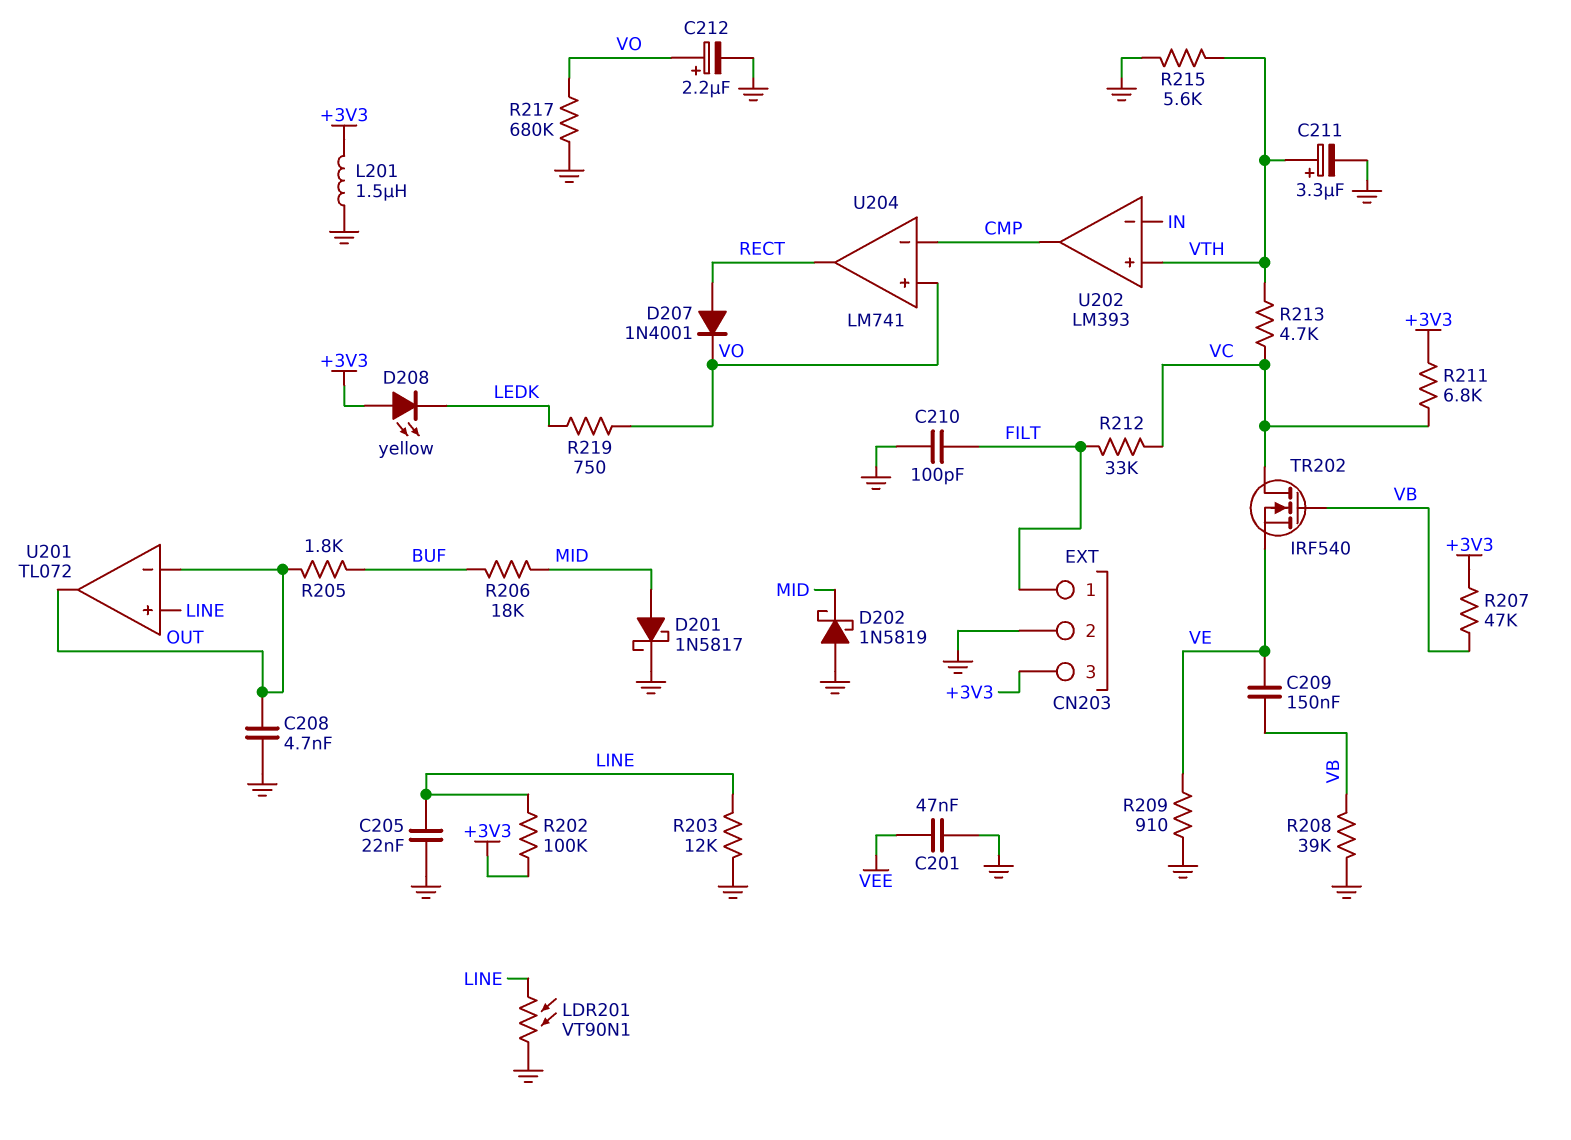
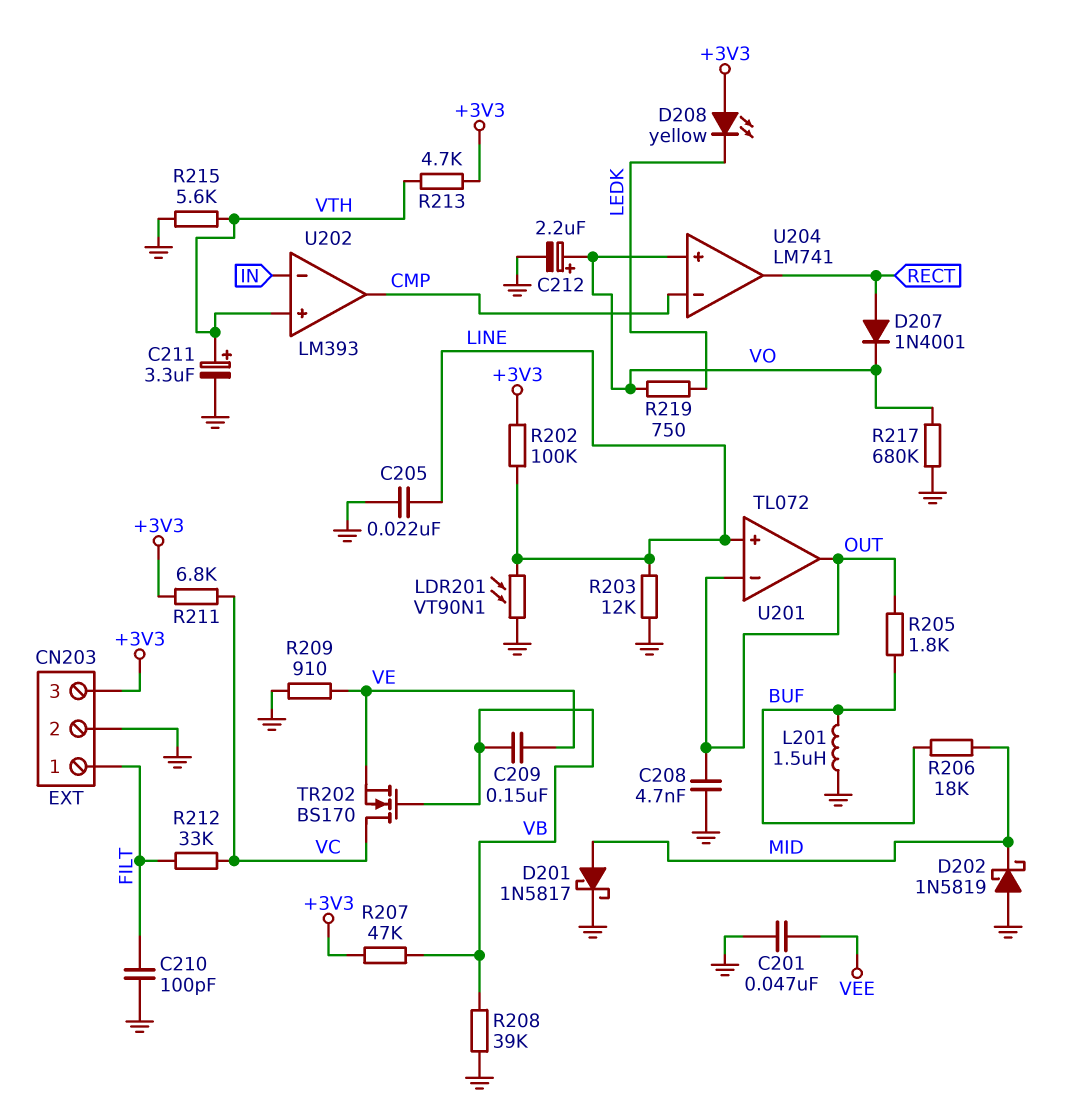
L201: 1.5uH (+3V3, GND) -> 1.5uH (BUF, GND)
R213: 4.7k (VC, VTH) -> 4.7k (+3V3, VTH)
TR202: NMOS IRF540 (G VB, D VC, S VE) -> NMOS BS170 (G VB, D VC, S VE)

